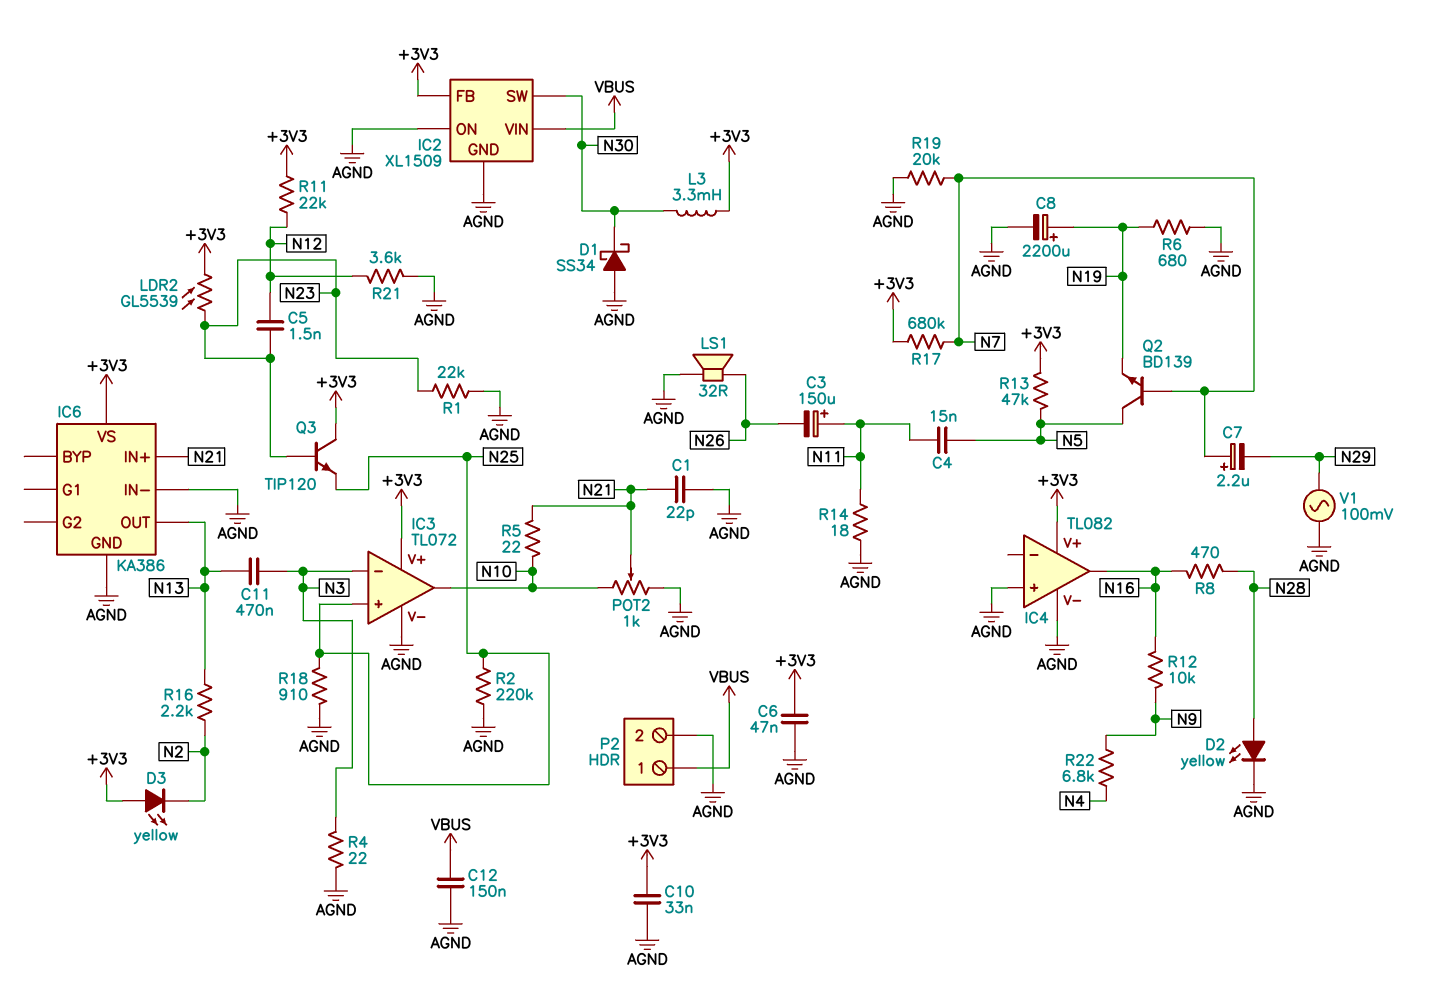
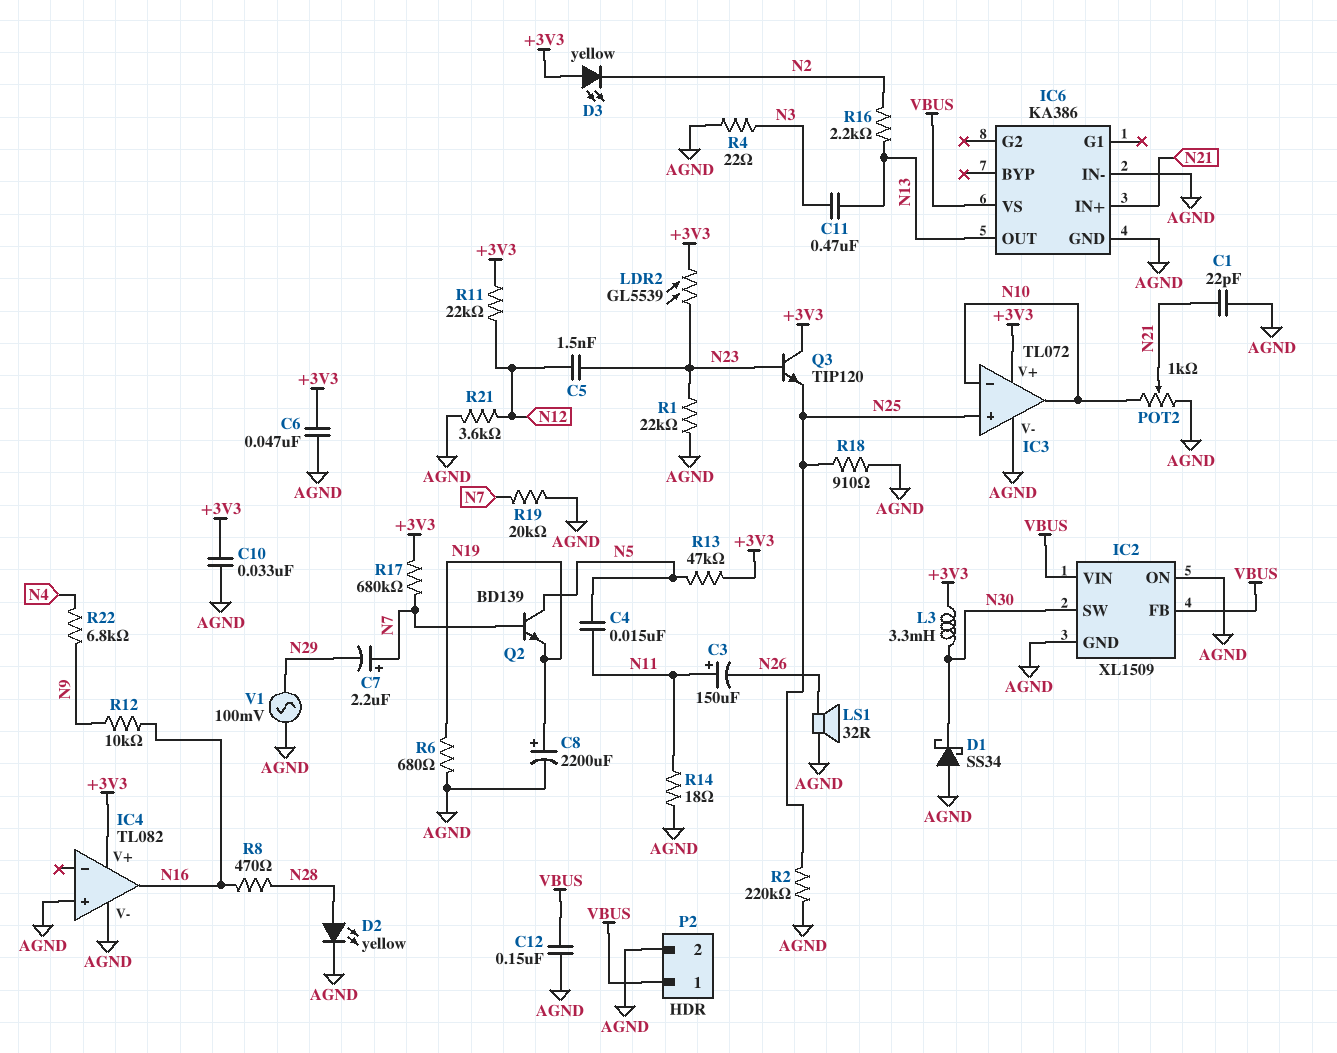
IC2 pin FB: +3V3 -> VBUS
IC3 pin in-: N3 -> N10
IC6 pin VS: +3V3 -> VBUS
R5: 22 (N10, N21) -> none

